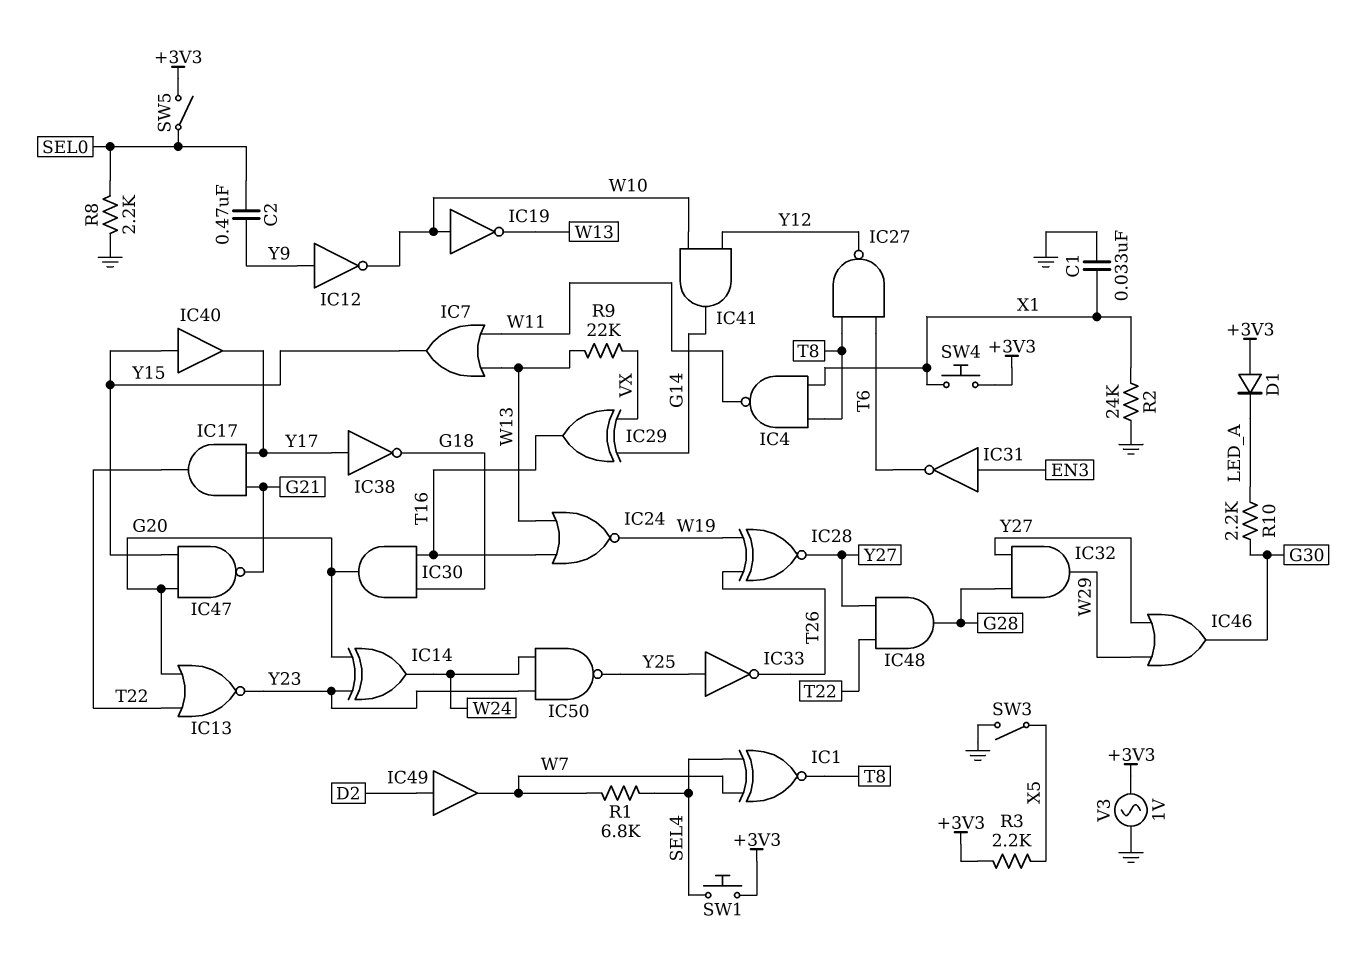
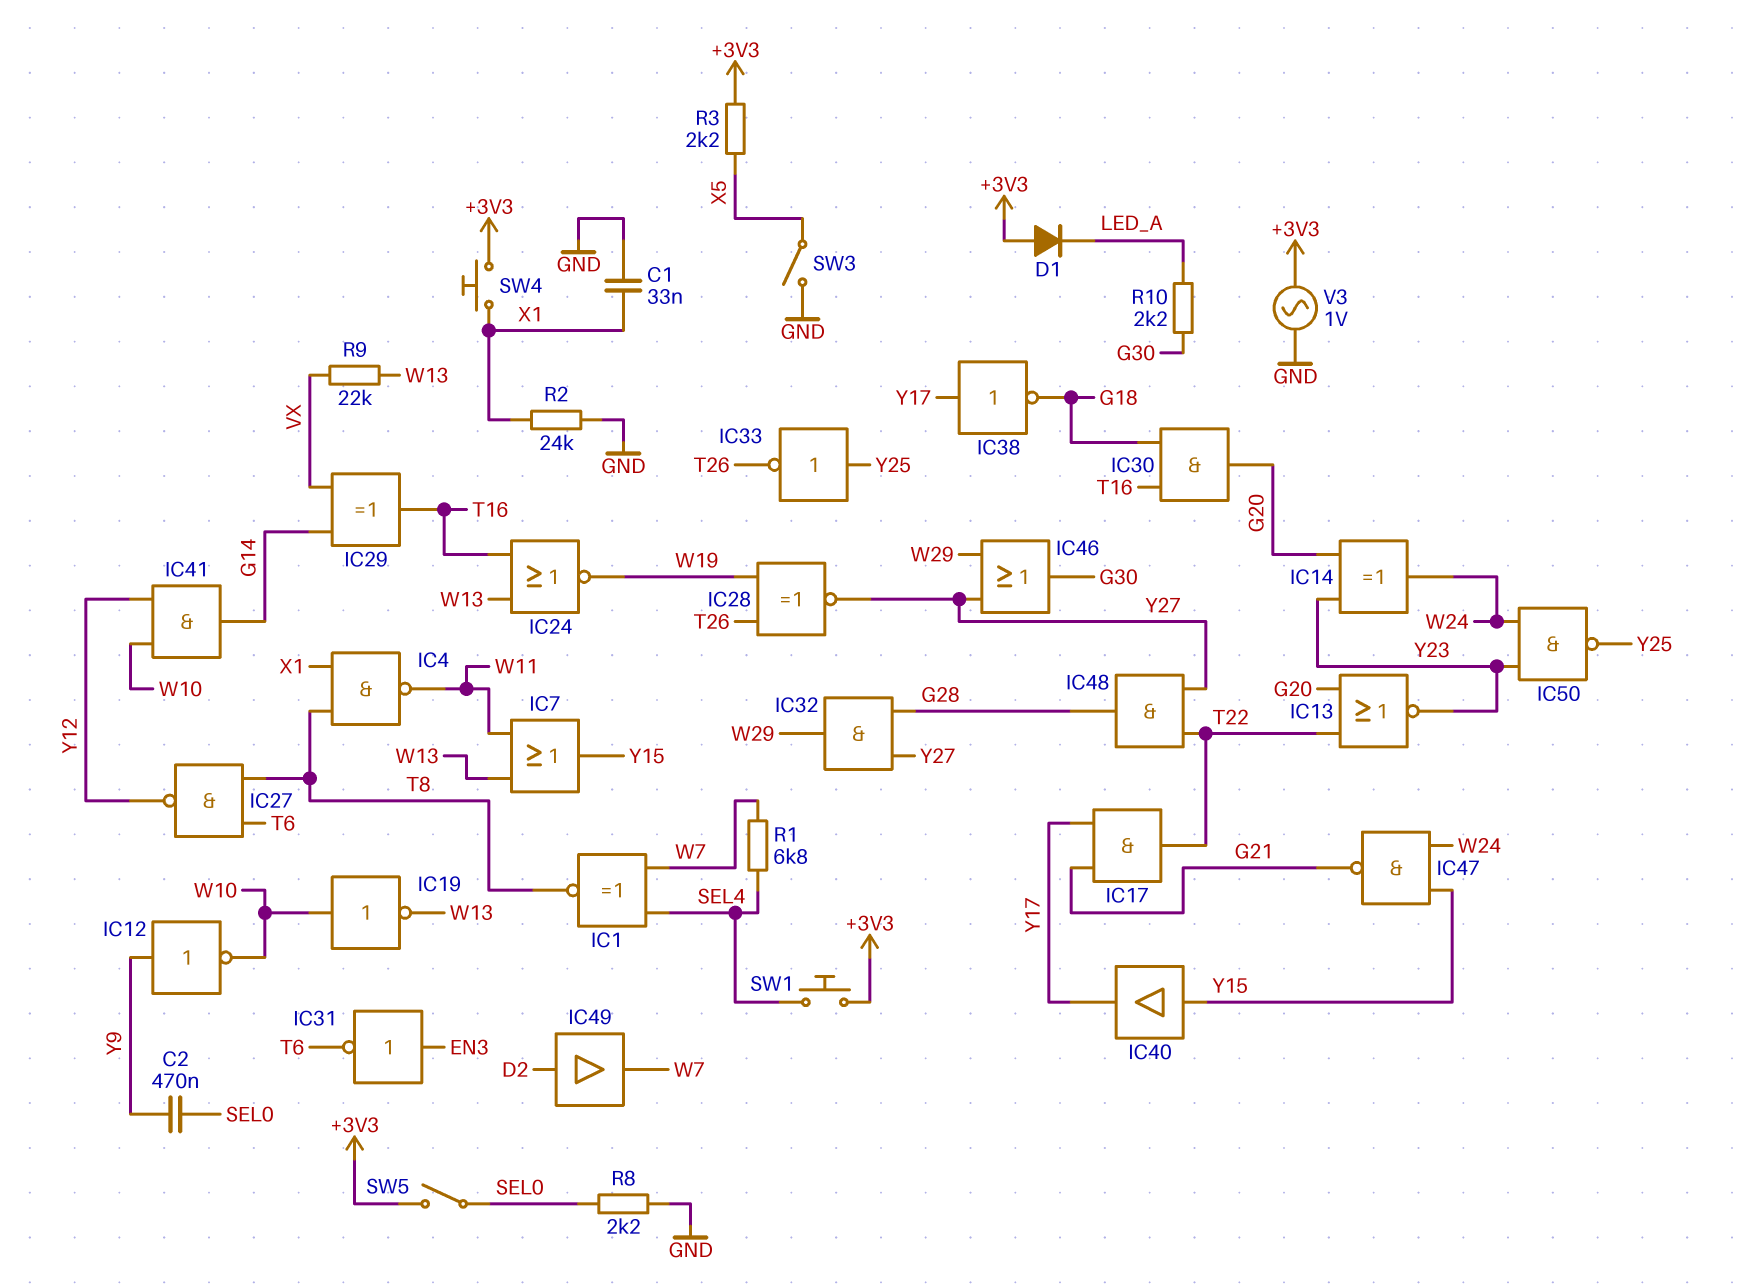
IC47: NAND (in G20, in Y15, out G21) -> NAND (in W24, in Y15, out G21)

